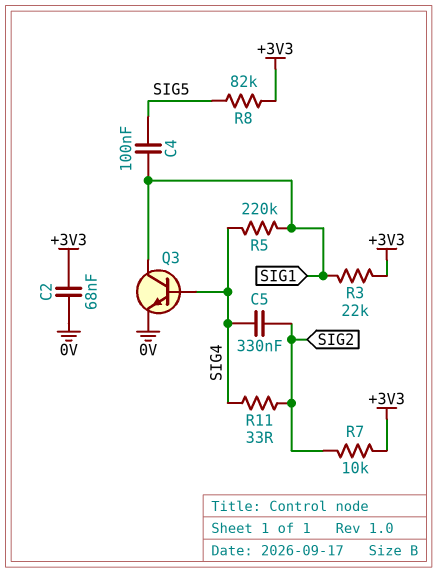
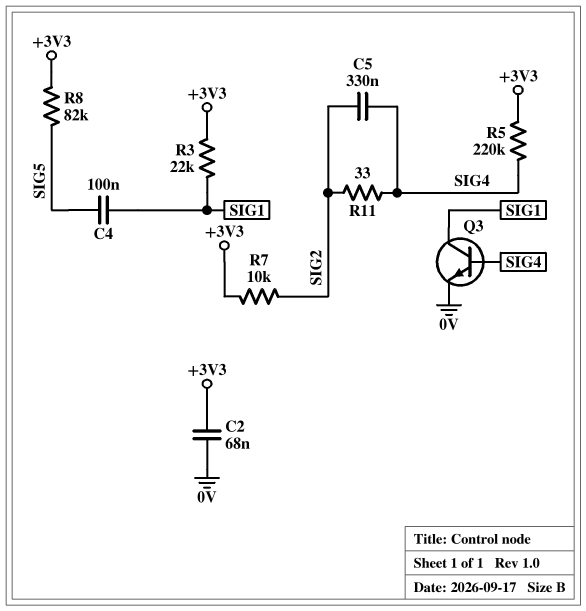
R5: 220k (SIG1, SIG4) -> 220k (+3V3, SIG4)

